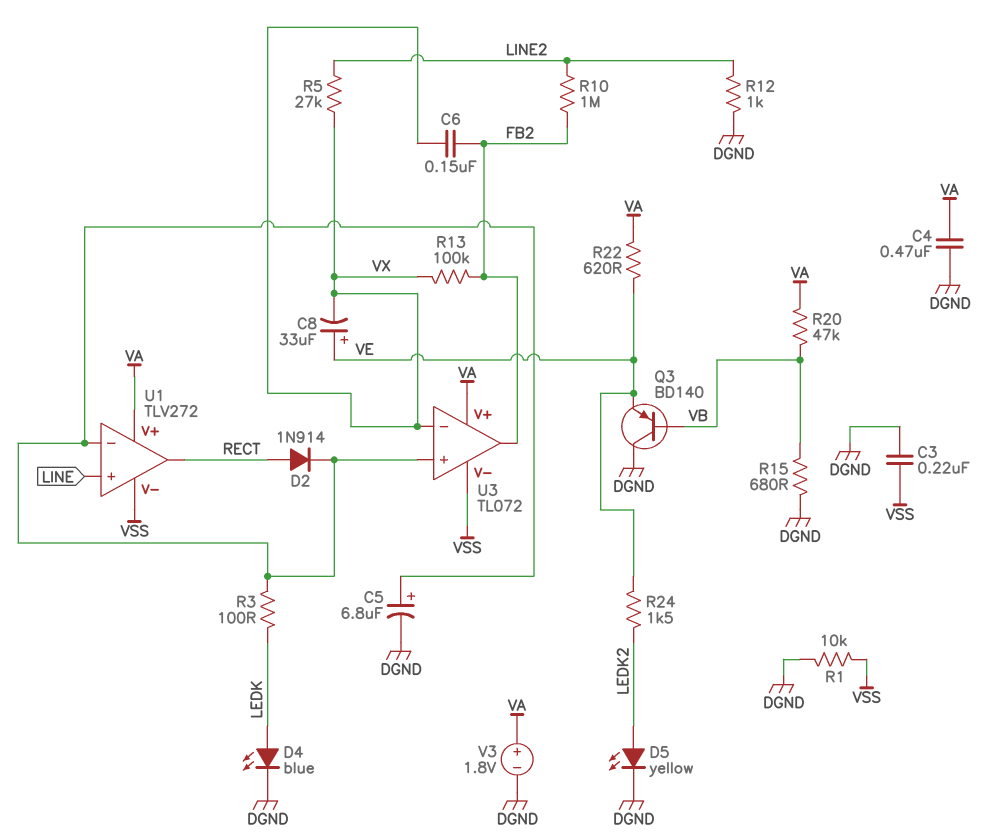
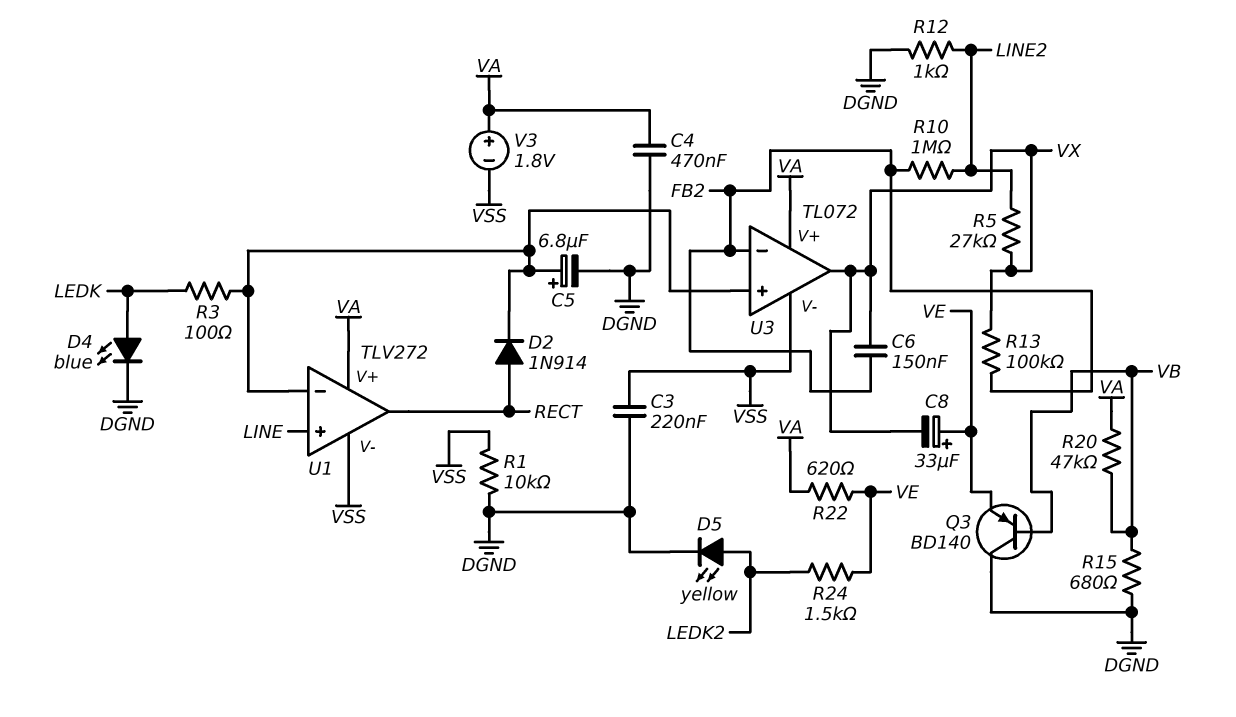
U3 pin in-: VX -> FB2
U3 pin out: FB2 -> VX
V3: 1.8V (plus VA, minus DGND) -> 1.8V (plus VA, minus VSS)

